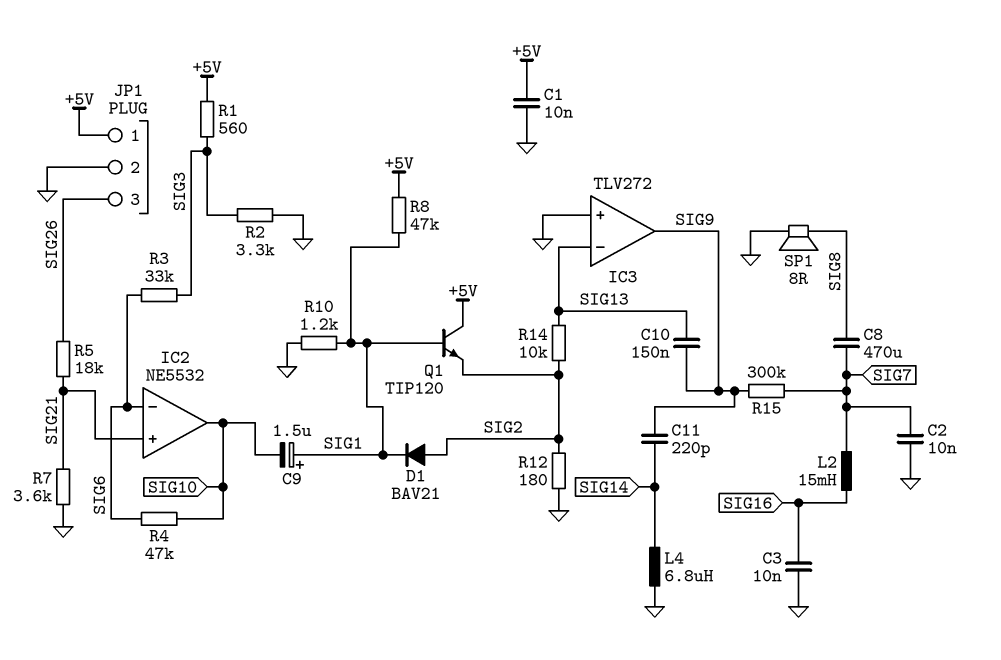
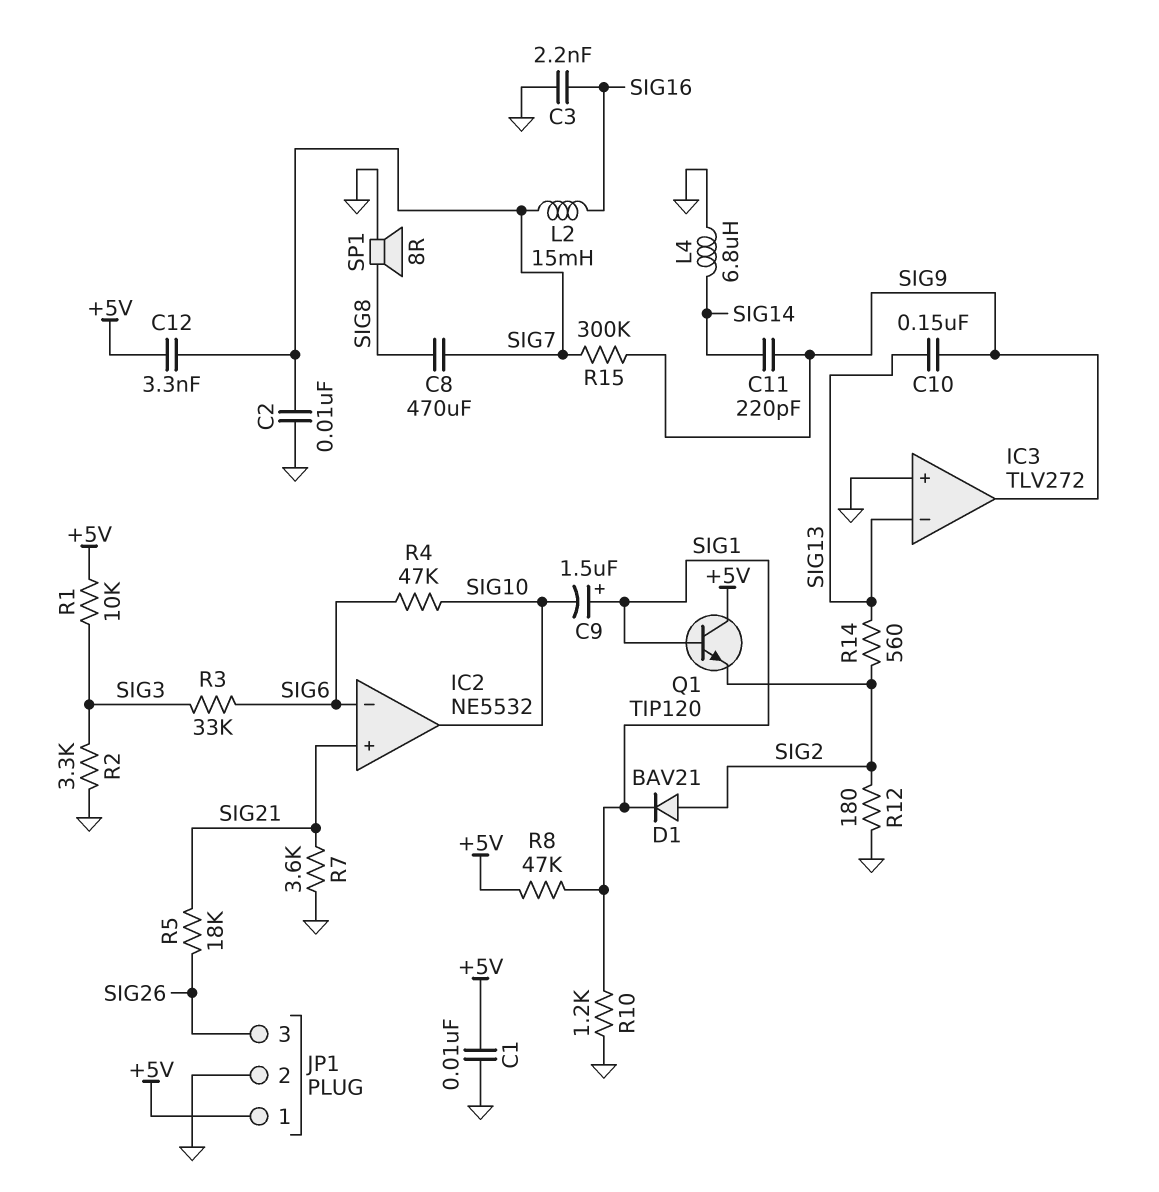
C3: 10nF (GND, SIG16) -> 2.2nF (GND, SIG16)
C12: none -> 3.3nF (+5V, SIG7)
R1: 560 (+5V, SIG3) -> 10k (+5V, SIG3)
R14: 10k (SIG2, SIG13) -> 560 (SIG2, SIG13)

